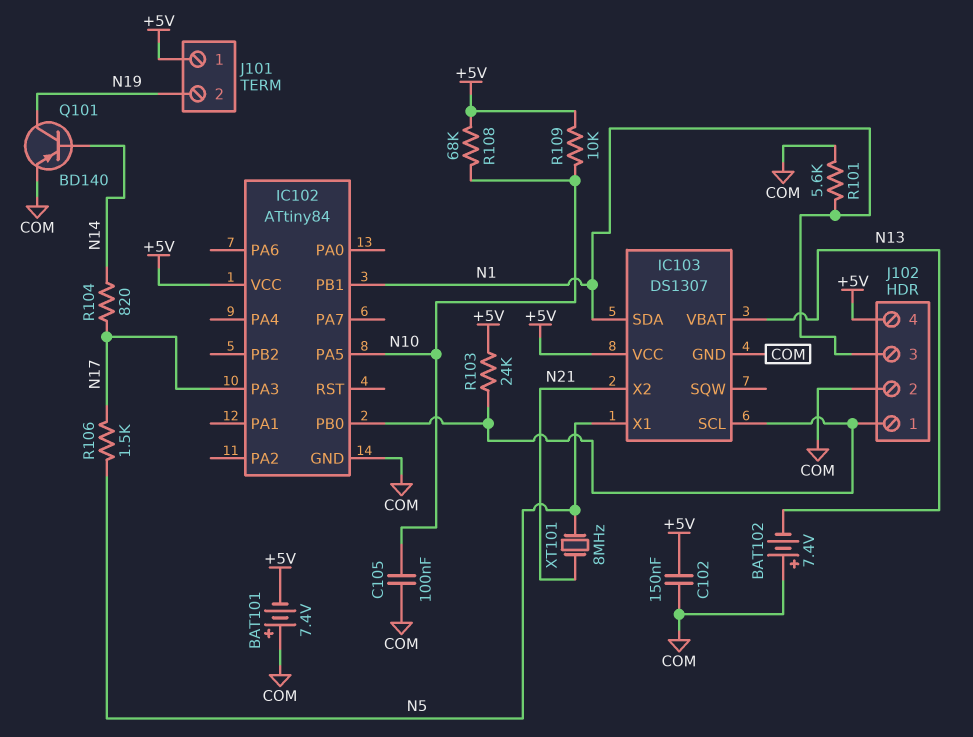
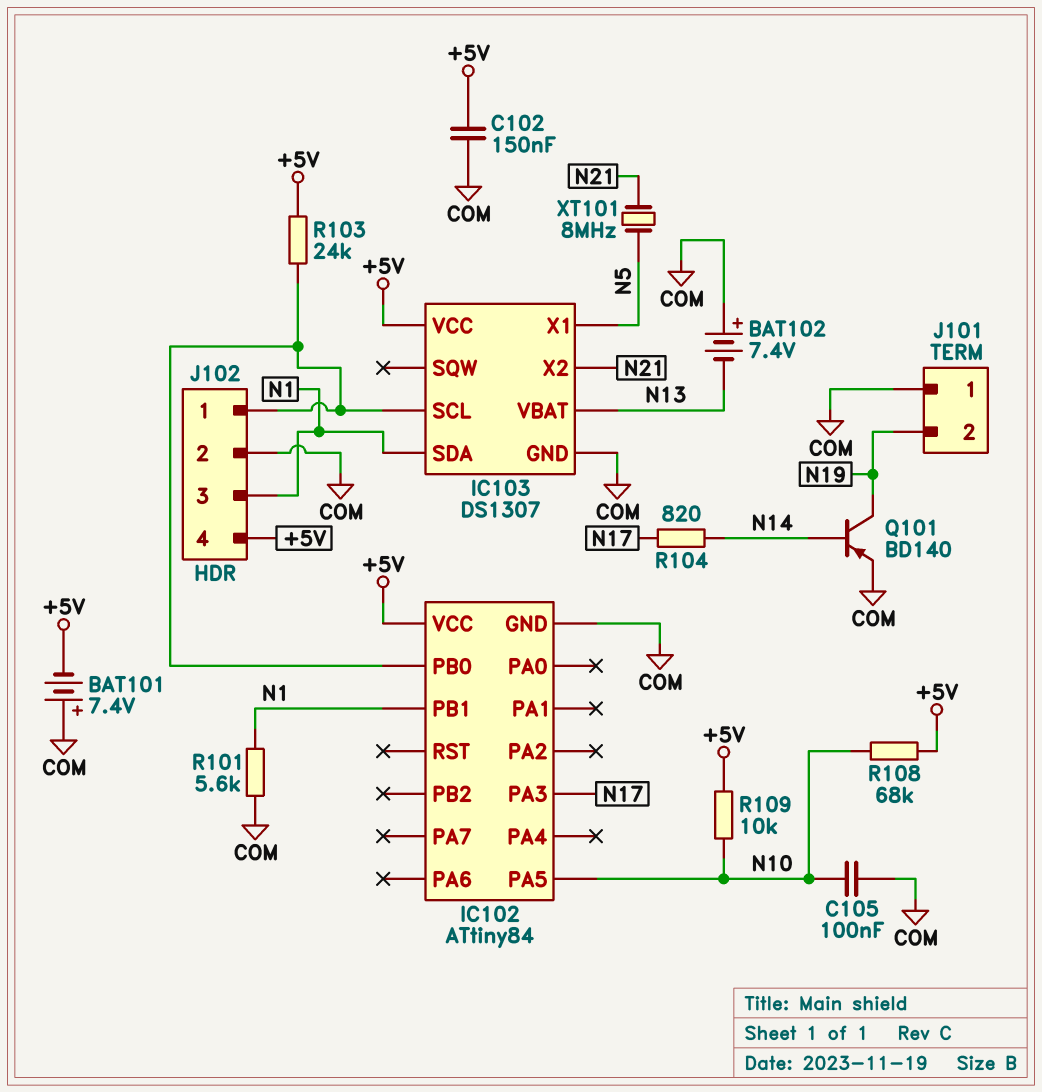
J101 pin 1: +5V -> COM
R106: 1.5k (N5, N17) -> none

